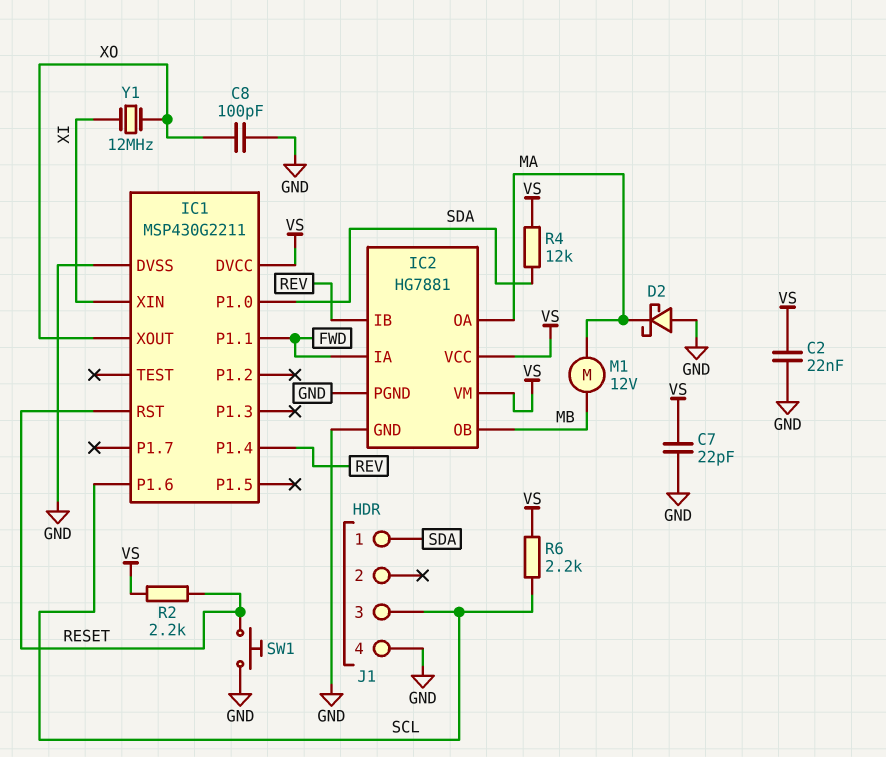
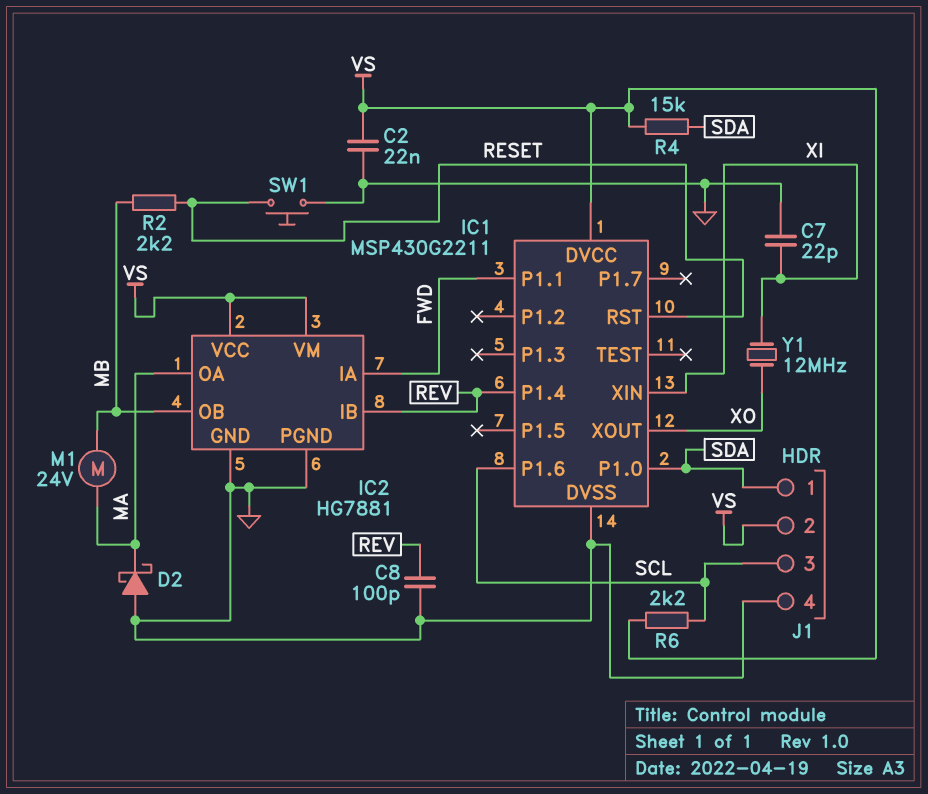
C7: 22pF (GND, VS) -> 22pF (GND, XI)
C8: 100pF (GND, XO) -> 100pF (GND, REV)
J1 pin 2: none -> VS
M1: motor 12V (MA, MB) -> motor 24V (MA, MB)
R2: 2.2k (RESET, VS) -> 2.2k (MB, RESET)
R4: 12k (SDA, VS) -> 15k (SDA, VS)

